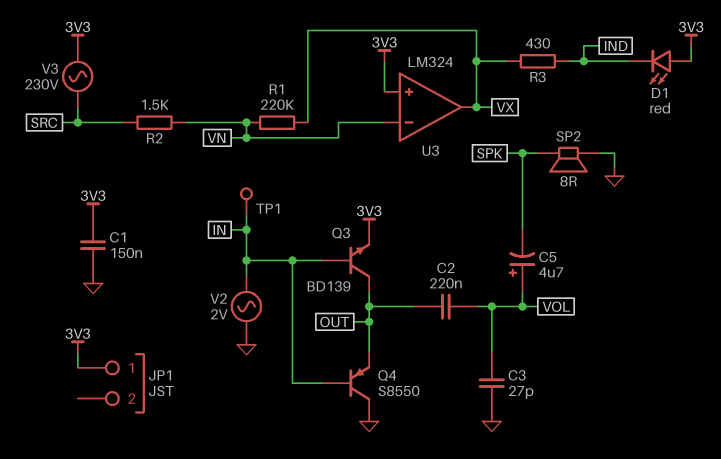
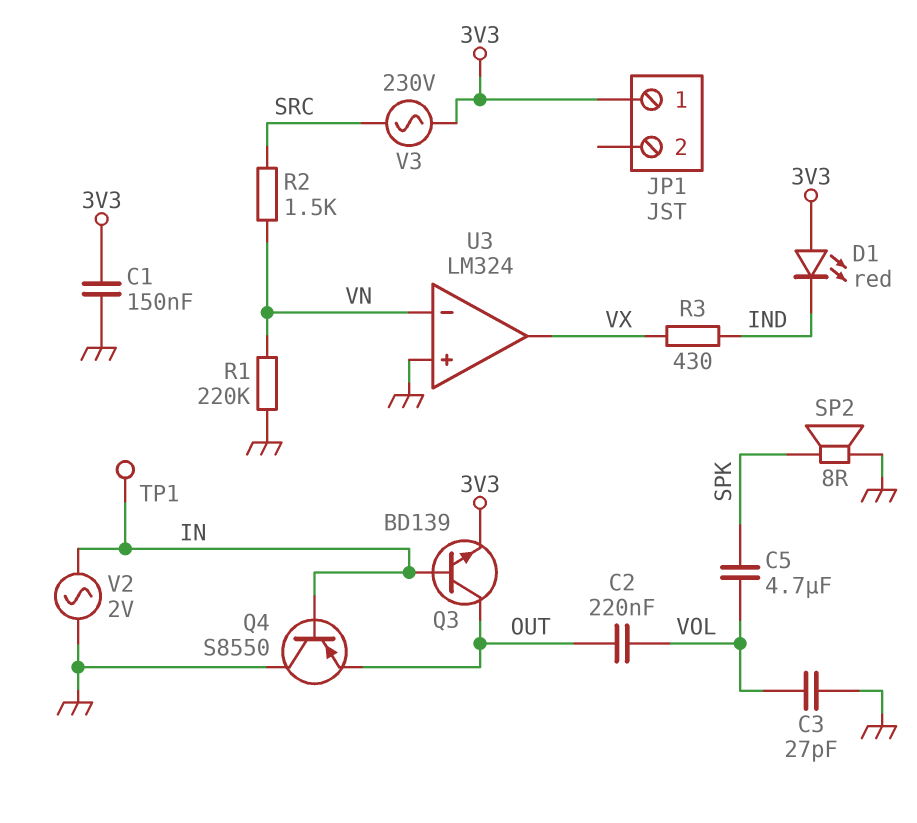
C5: 4.7uF (plus VOL, minus SPK) -> 4.7uF (SPK, VOL)
R1: 220k (VN, VX) -> 220k (GND, VN)
U3 pin in+: 3V3 -> GND

